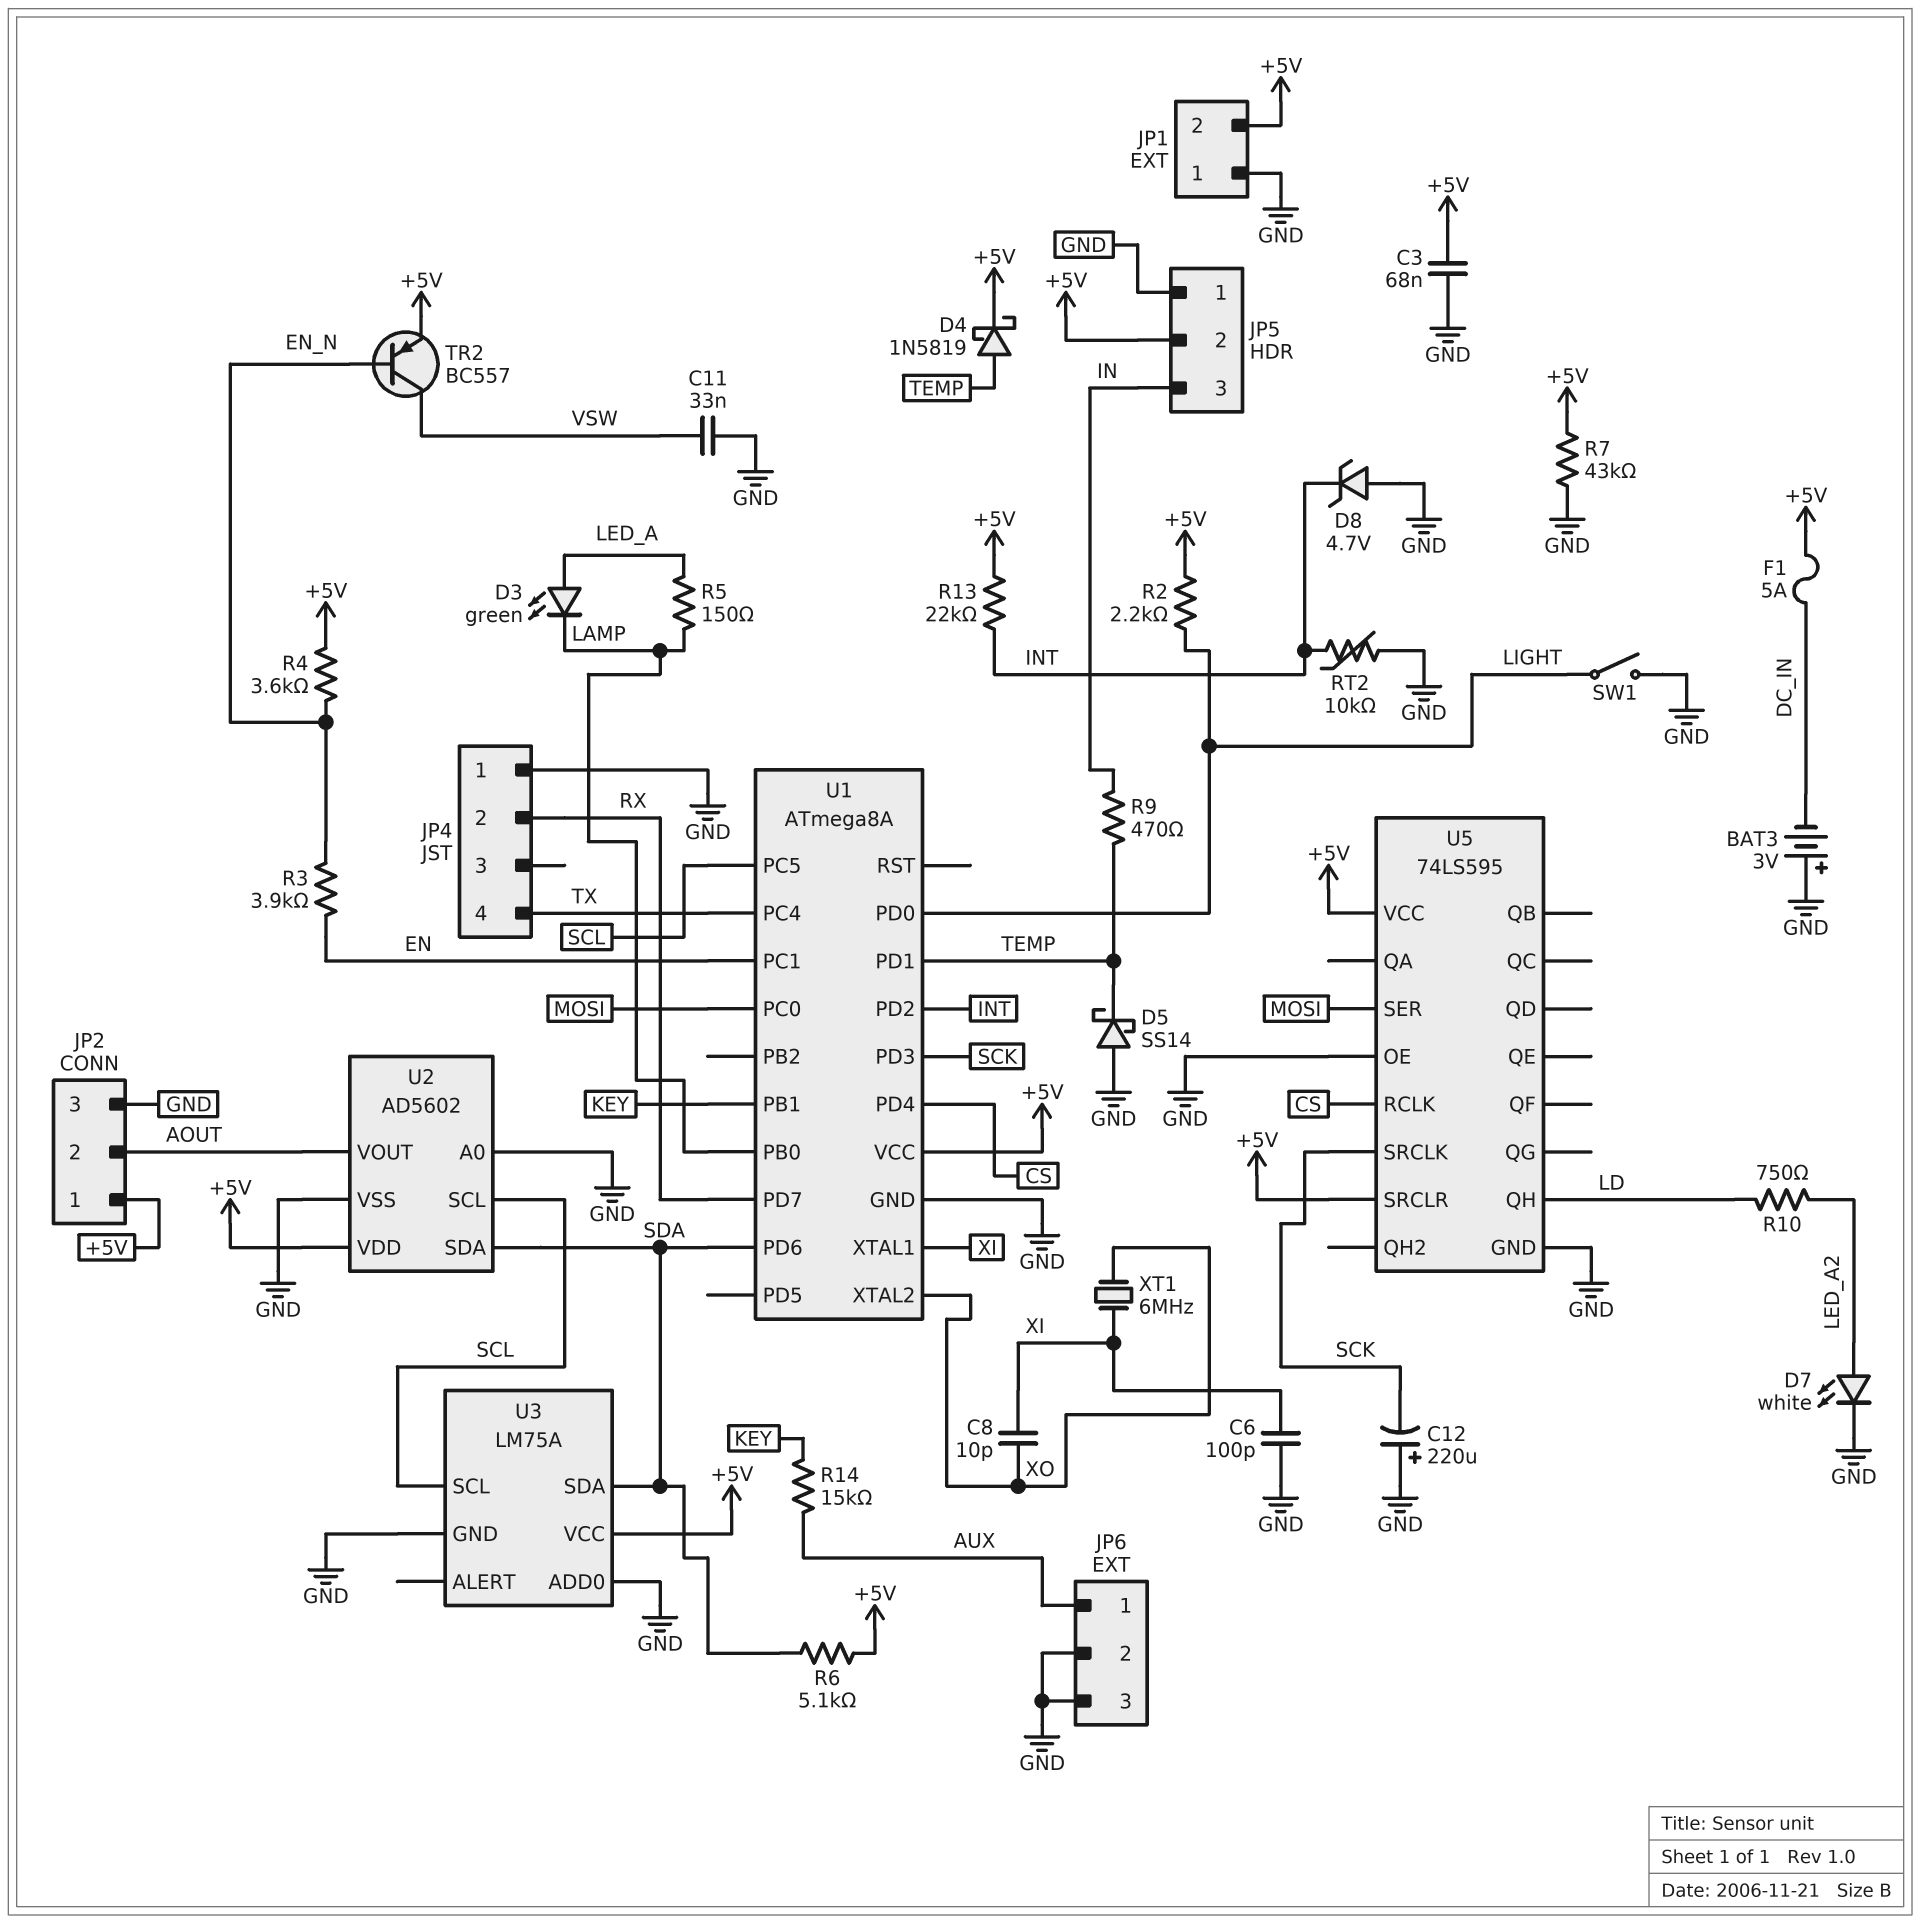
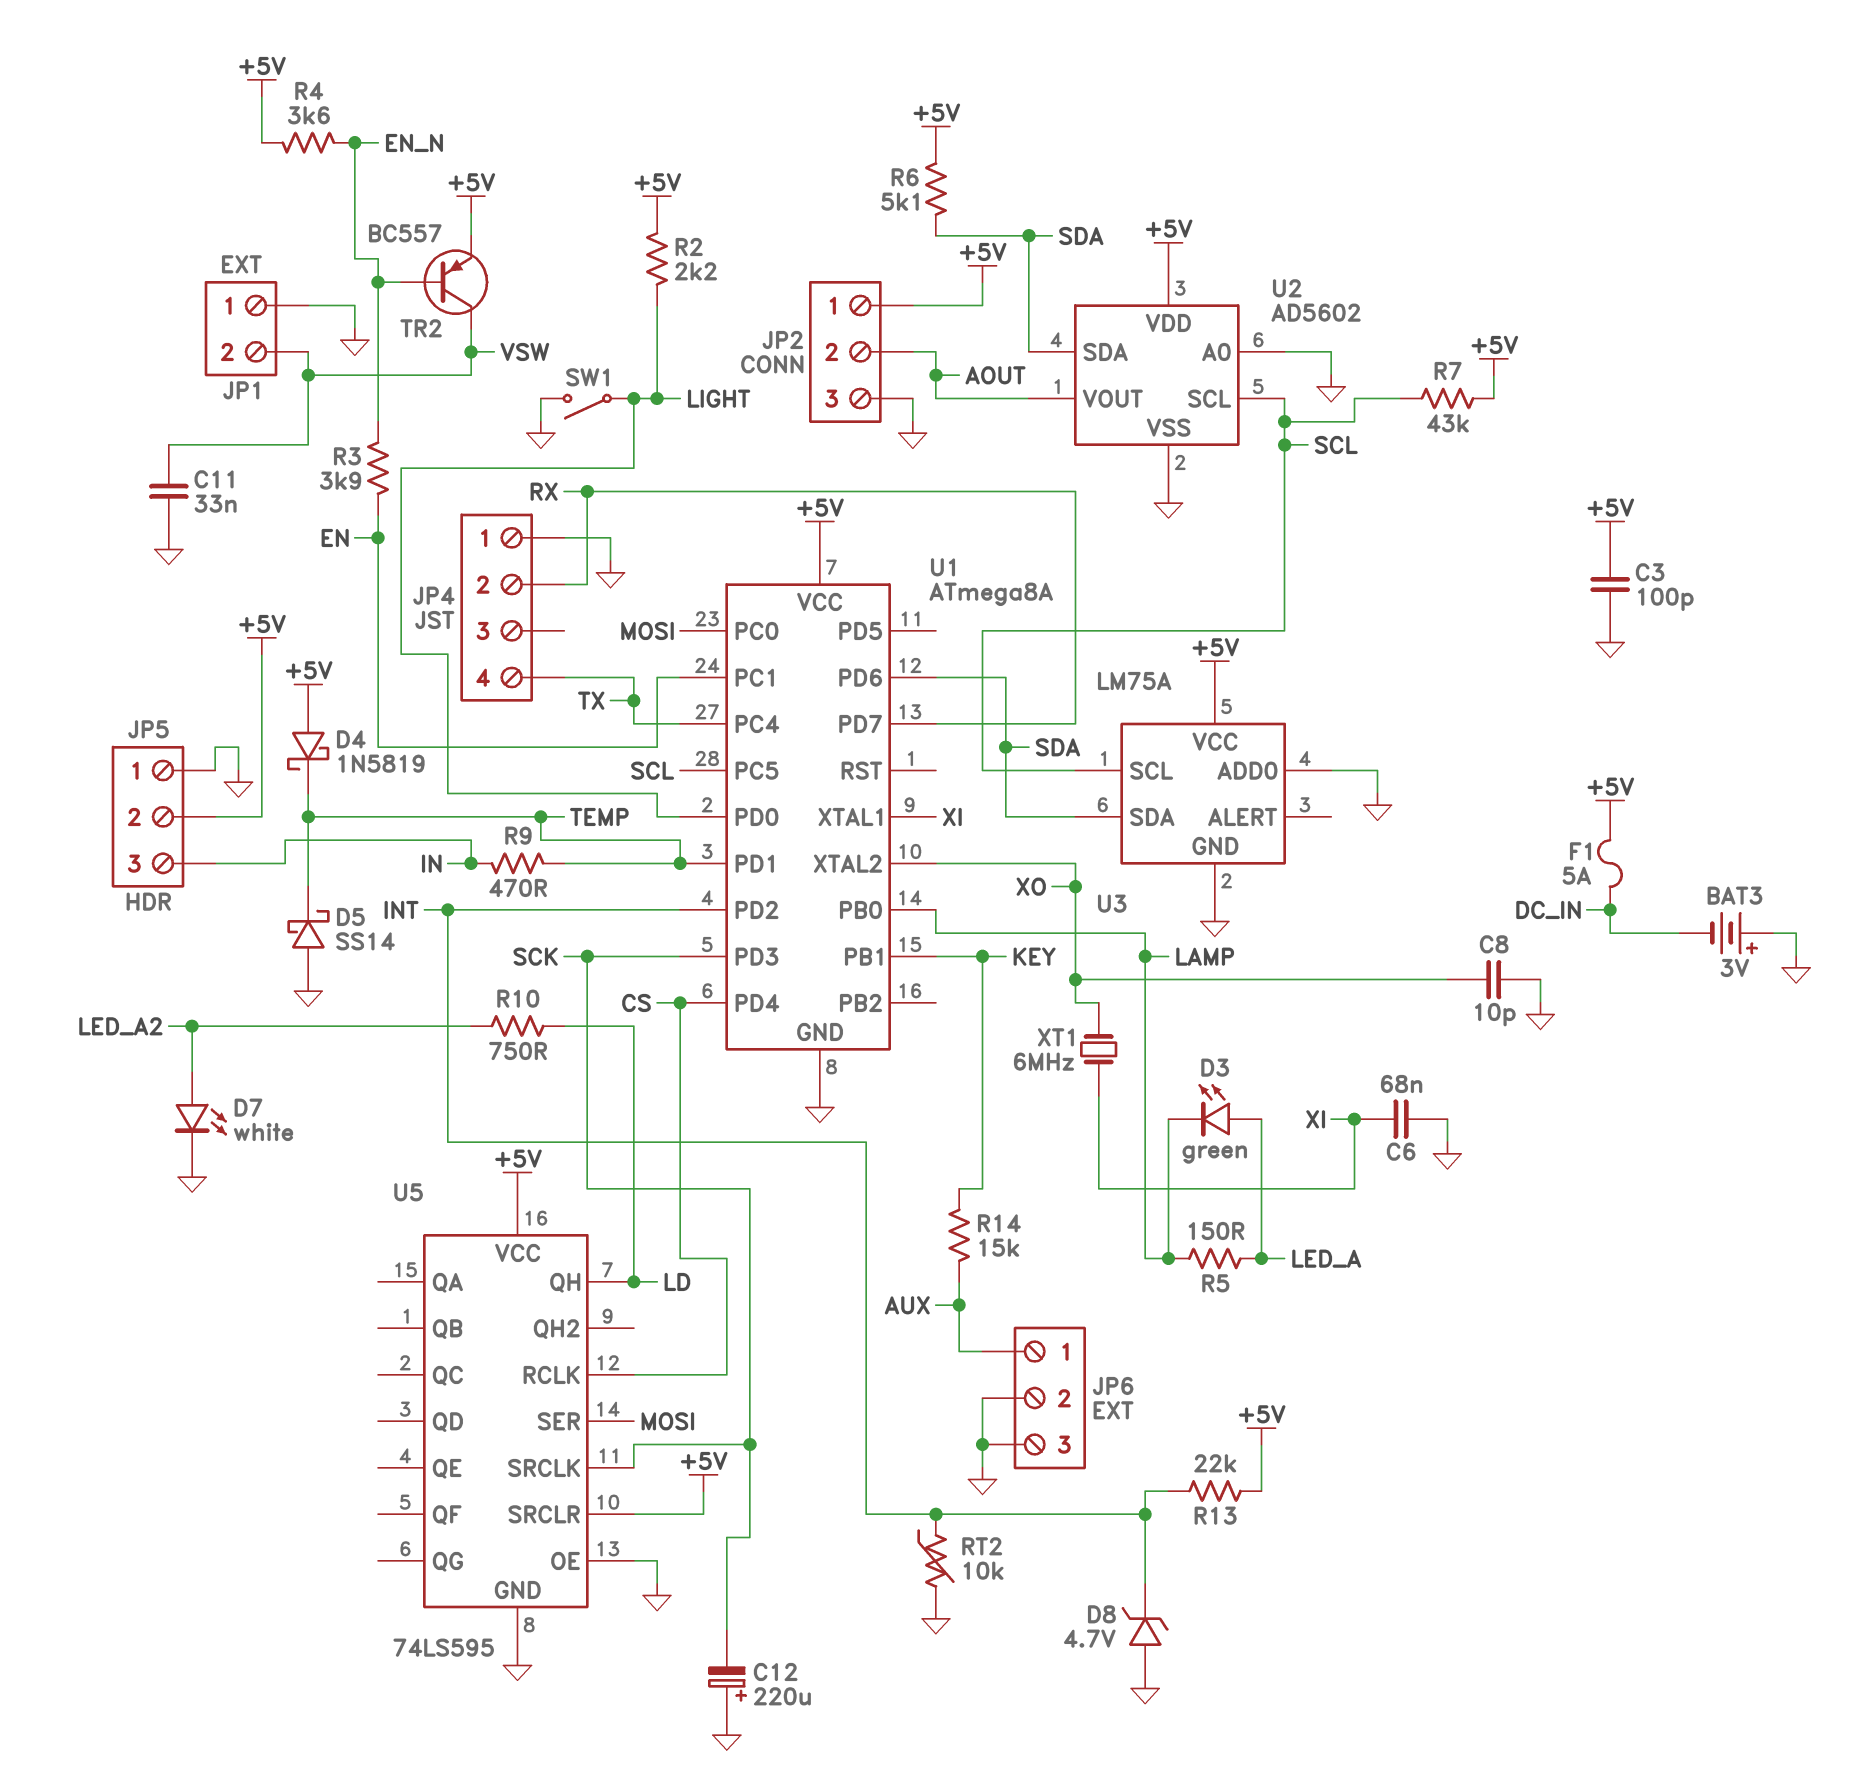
C3: 68nF (+5V, GND) -> 100pF (+5V, GND)
C6: 100pF (GND, XI) -> 68nF (GND, XI)
C8: 10pF (XI, XO) -> 10pF (GND, XO)
D4: schottky 1N5819 (A TEMP, K +5V) -> schottky 1N5819 (A +5V, K TEMP)
JP1 pin 2: +5V -> VSW
R7: 43k (+5V, GND) -> 43k (+5V, SCL)

